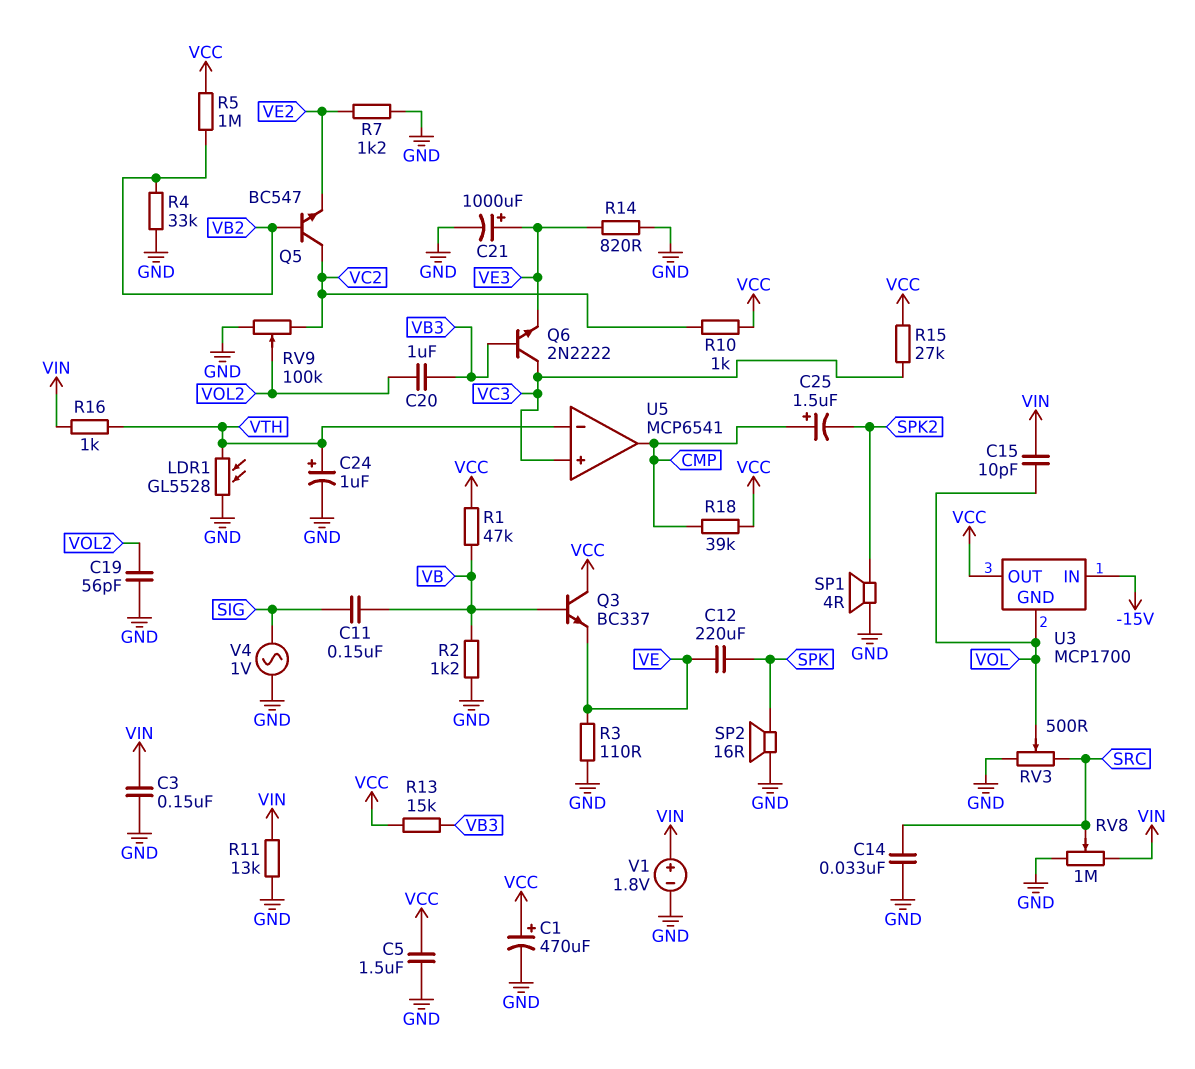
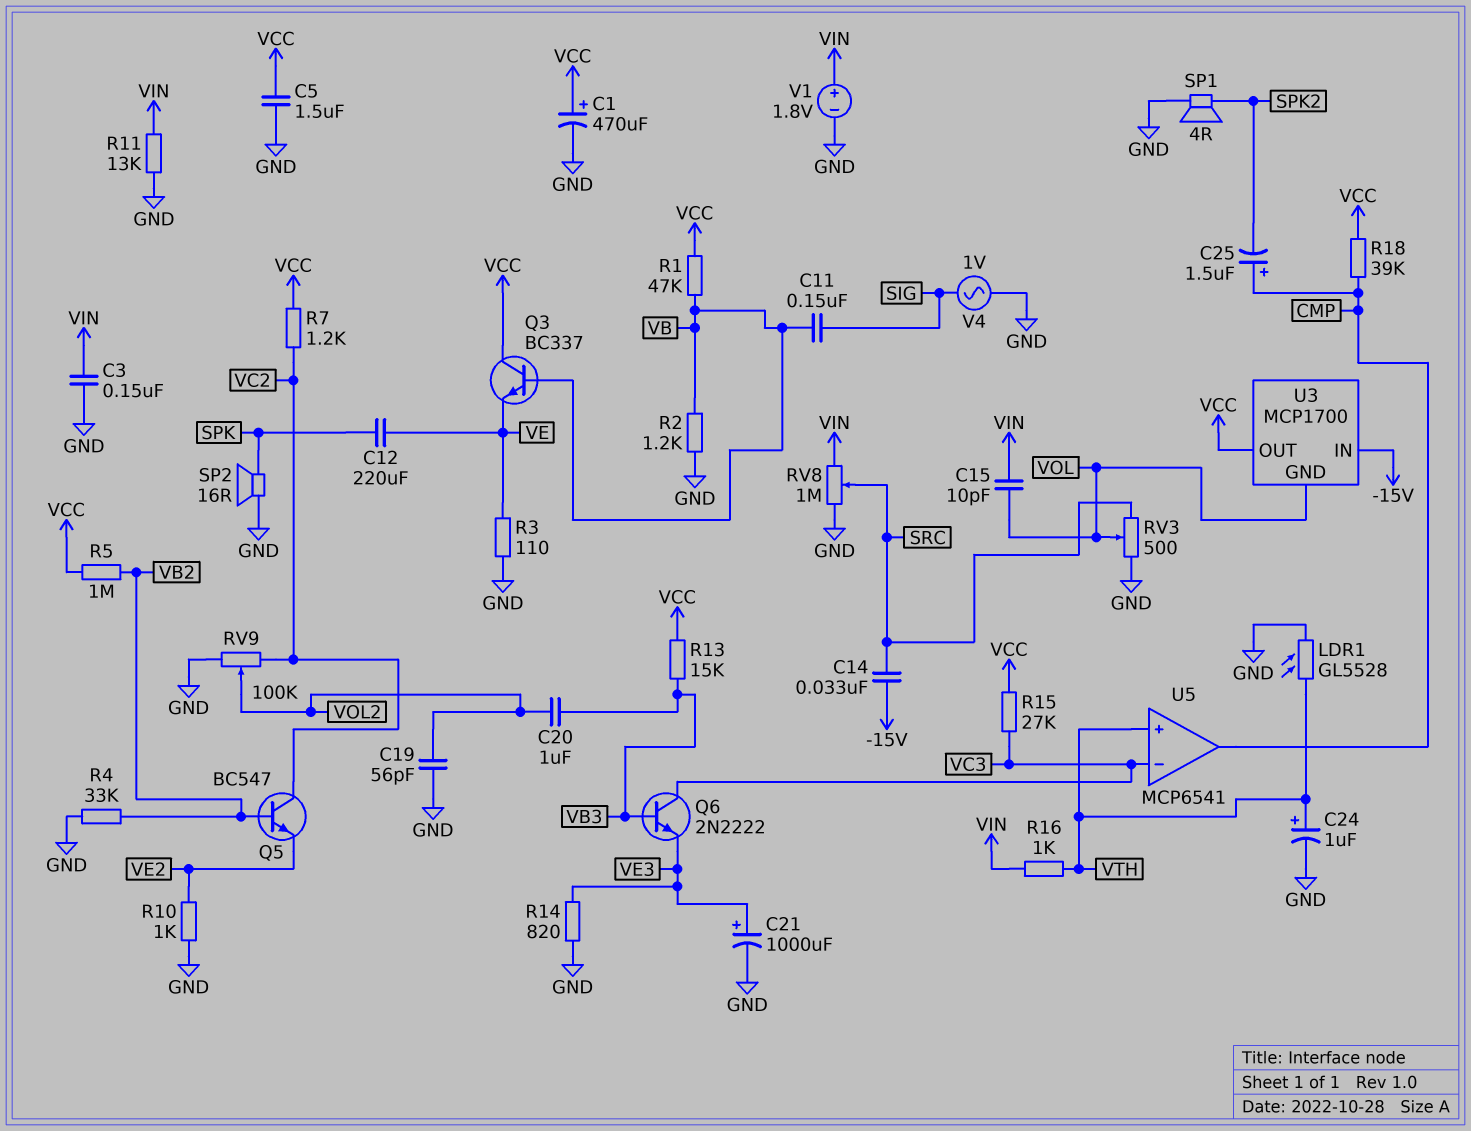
C14: 33nF (GND, SRC) -> 33nF (-15V, SRC)
R7: 1.2k (GND, VE2) -> 1.2k (VC2, VCC)
R10: 1k (VC2, VCC) -> 1k (GND, VE2)
U5 pin in+: VC3 -> VTH
U5 pin in-: VTH -> VC3

